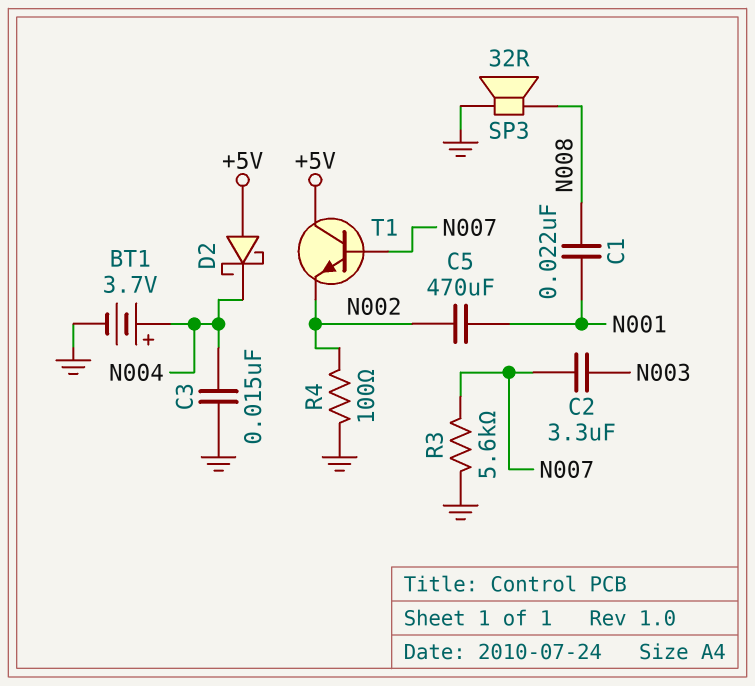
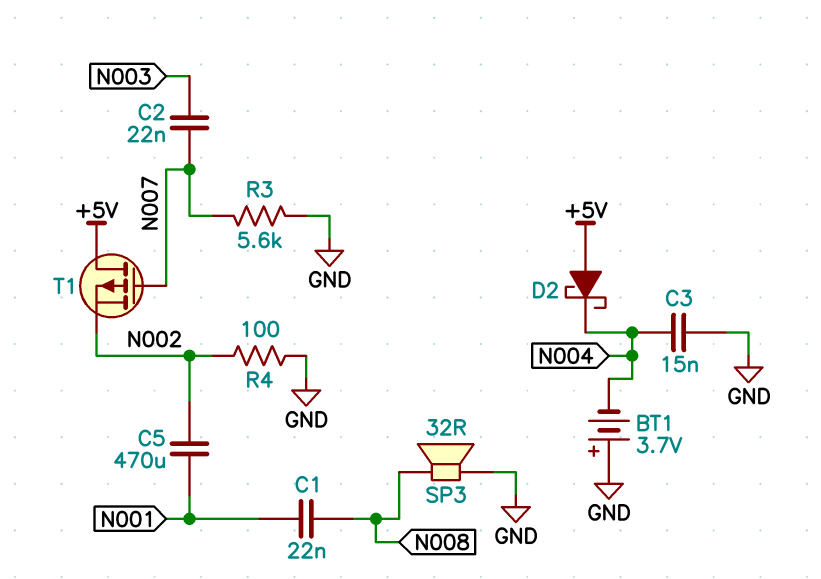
BT1: 3.7V (plus N004, minus GND) -> 3.7V (plus GND, minus N004)
C2: 3.3uF (N003, N007) -> 22nF (N003, N007)
T1: NPN (B N007, C +5V, E N002) -> PMOS (G N007, D +5V, S N002)

